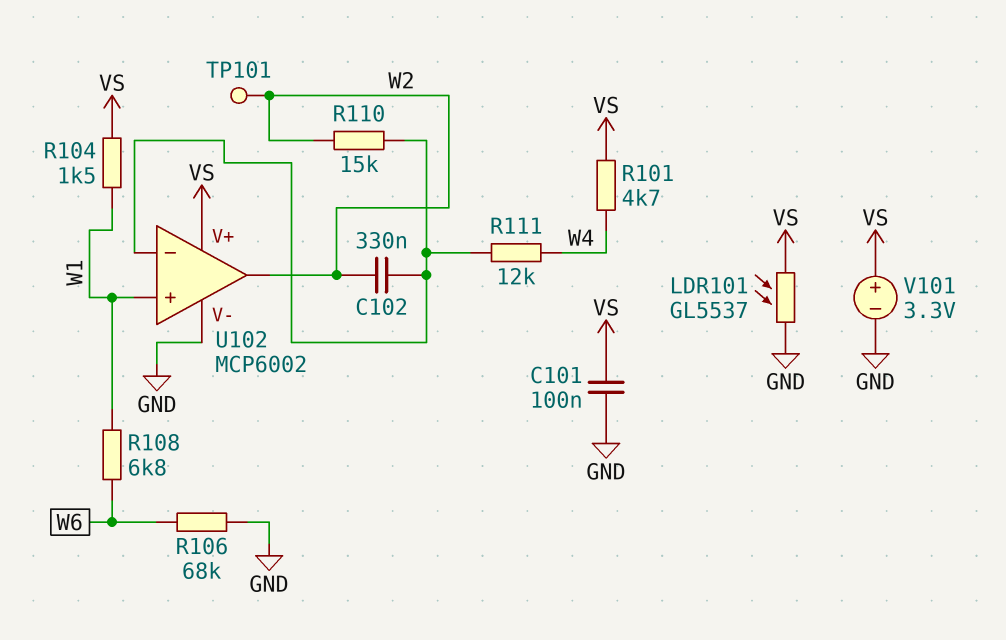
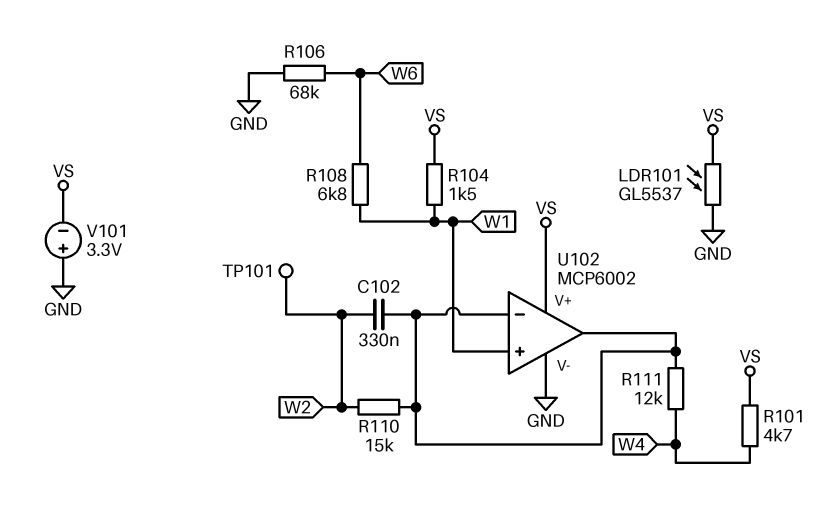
C101: 100nF (GND, VS) -> none
U102 pin out: W2 -> U102/in-
V101: 3.3V (plus VS, minus GND) -> 3.3V (plus GND, minus VS)

